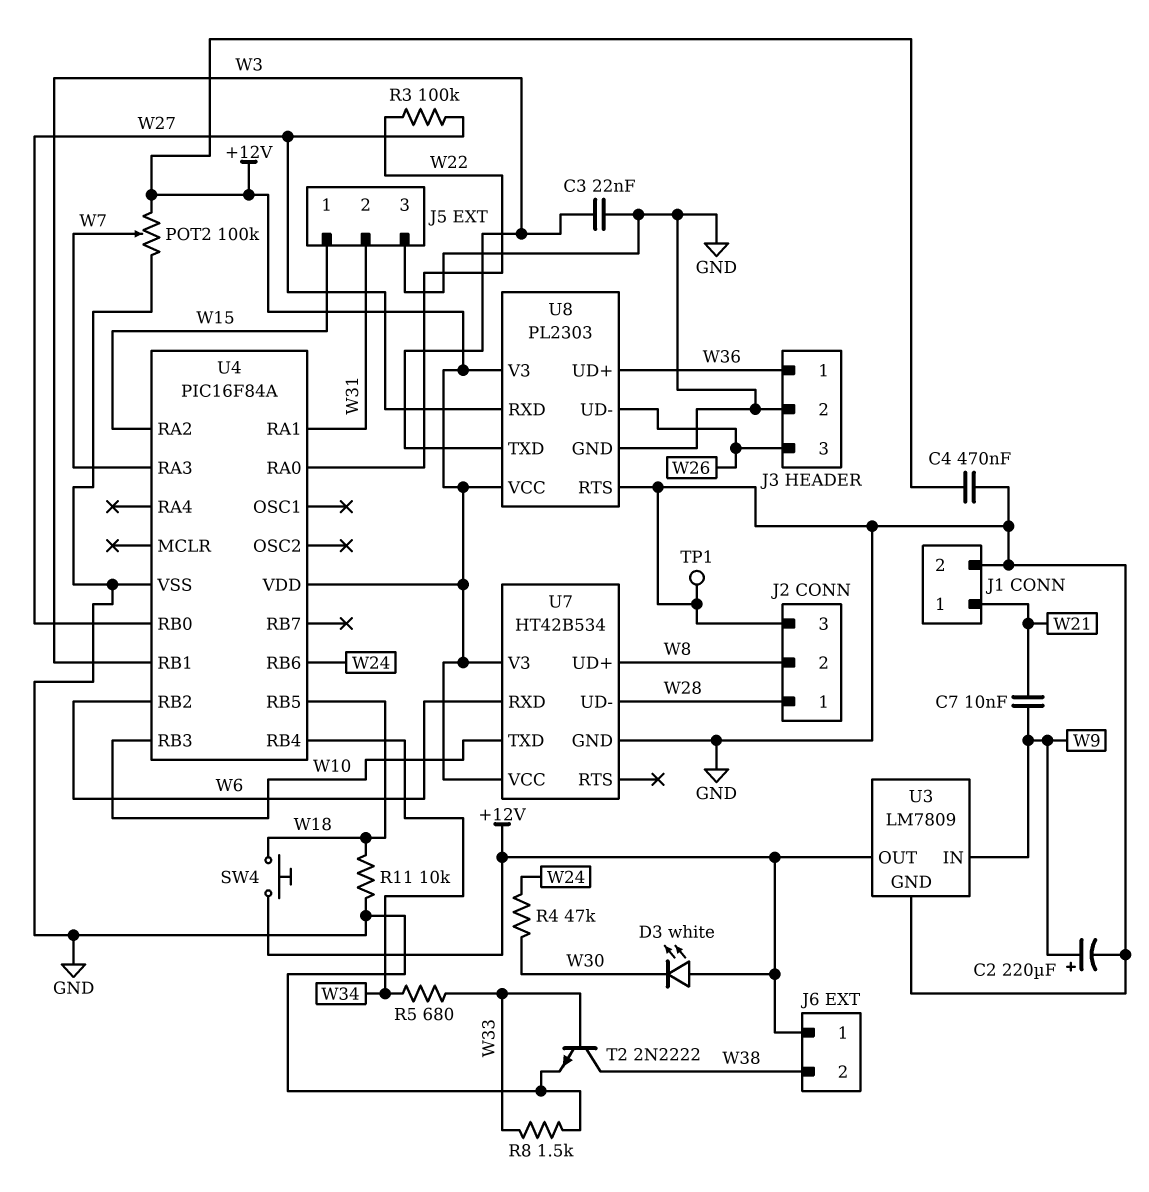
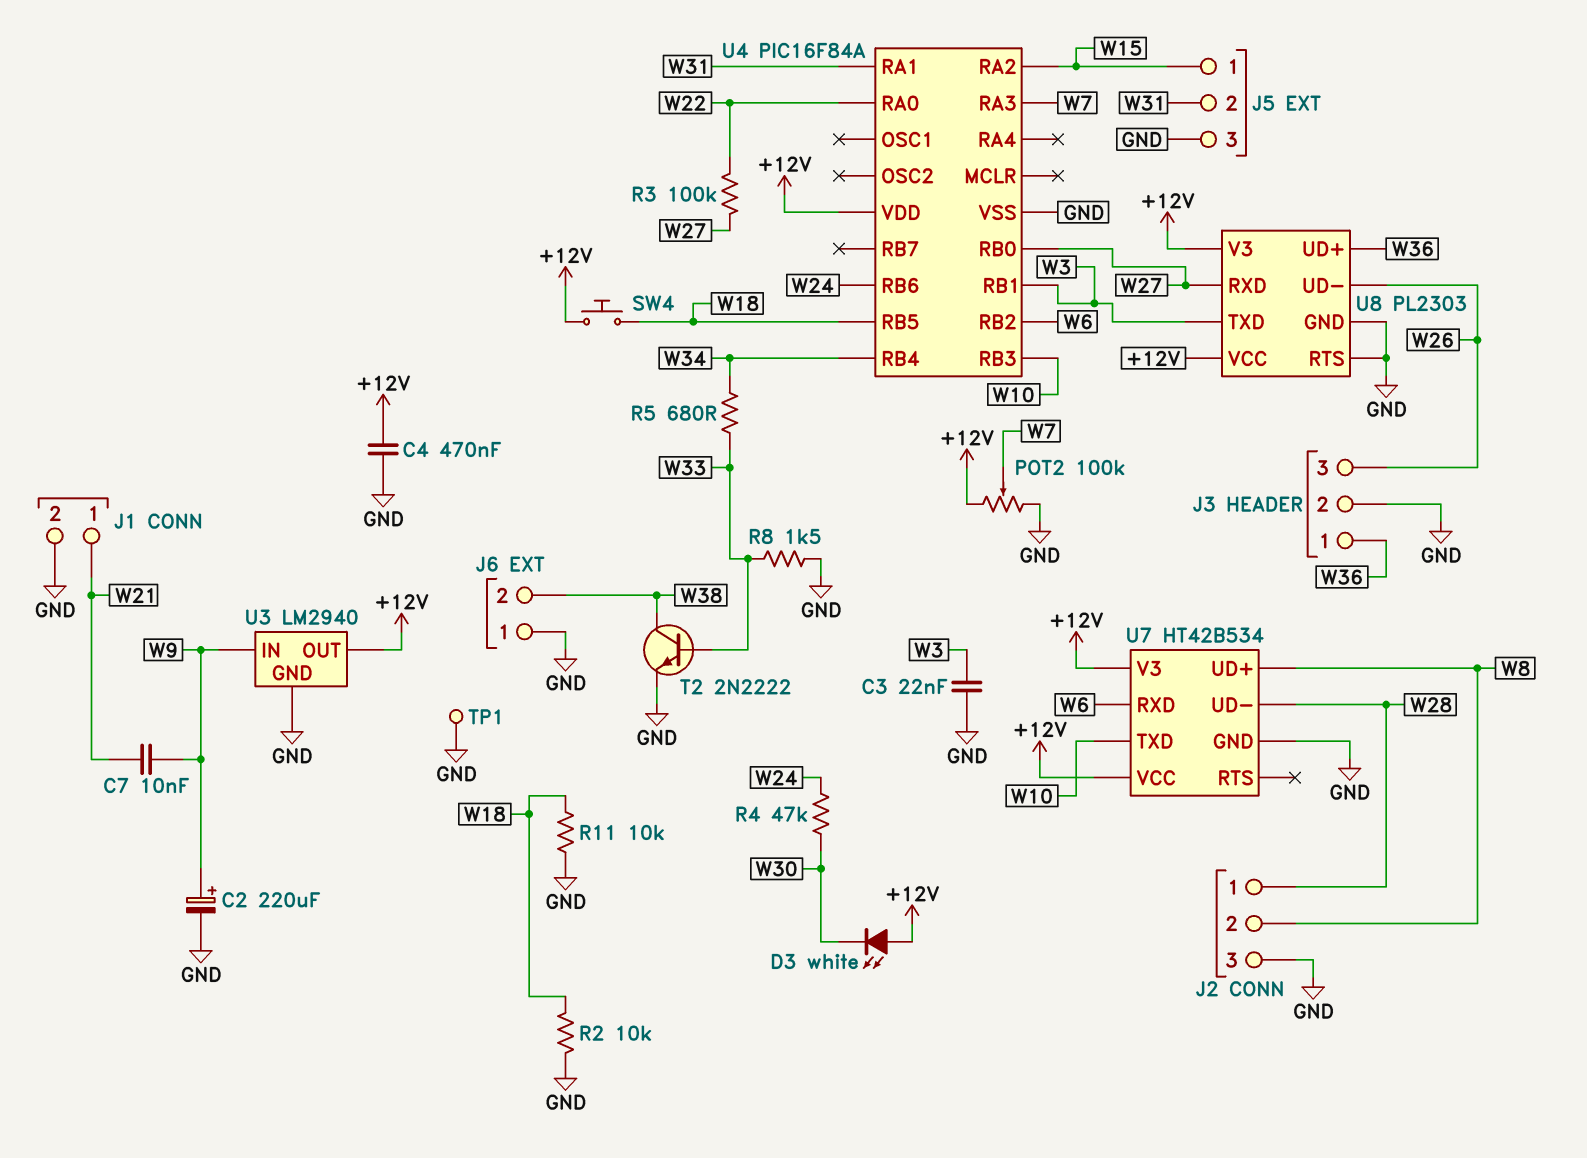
J6 pin 1: +12V -> GND
R2: none -> 10k (GND, W18)
U3: LM7809 -> LM2940

